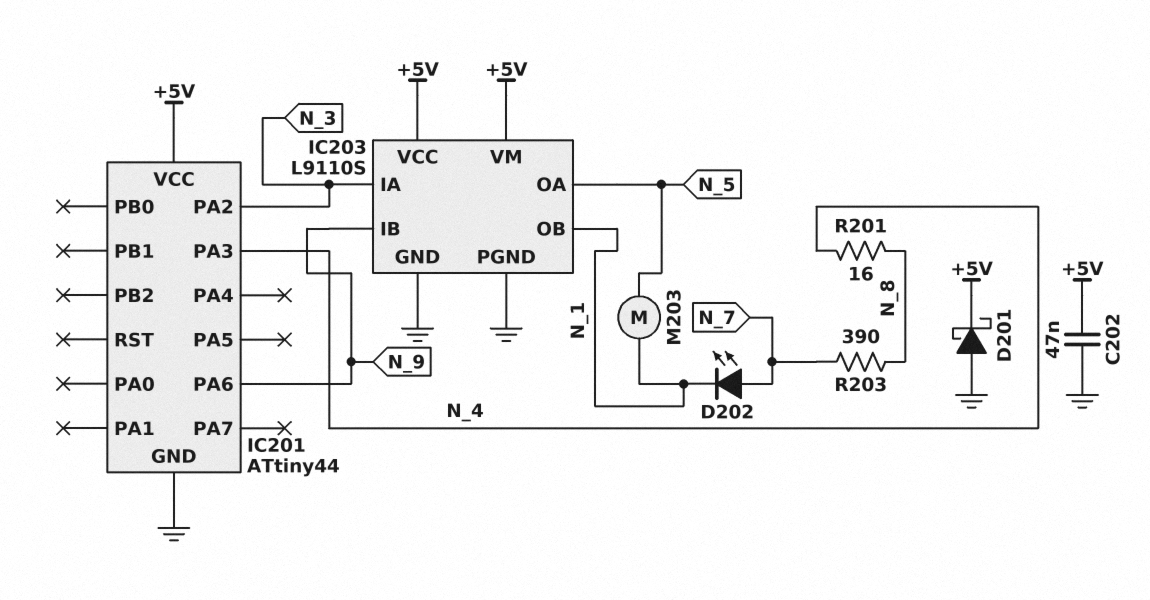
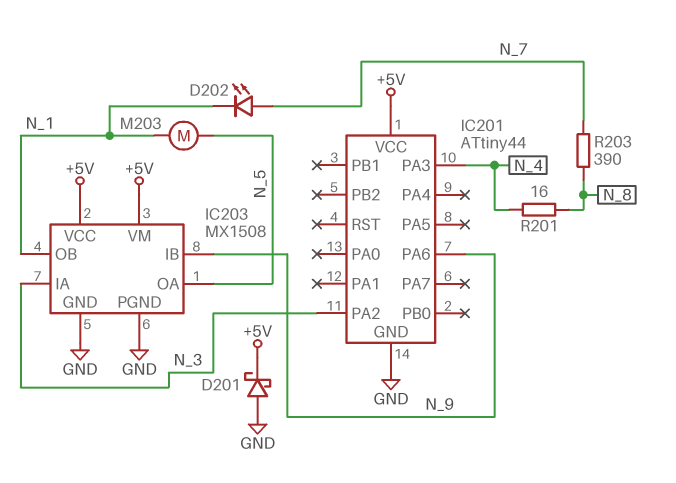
C202: 47nF (+5V, GND) -> none
IC203: L9110S -> MX1508

